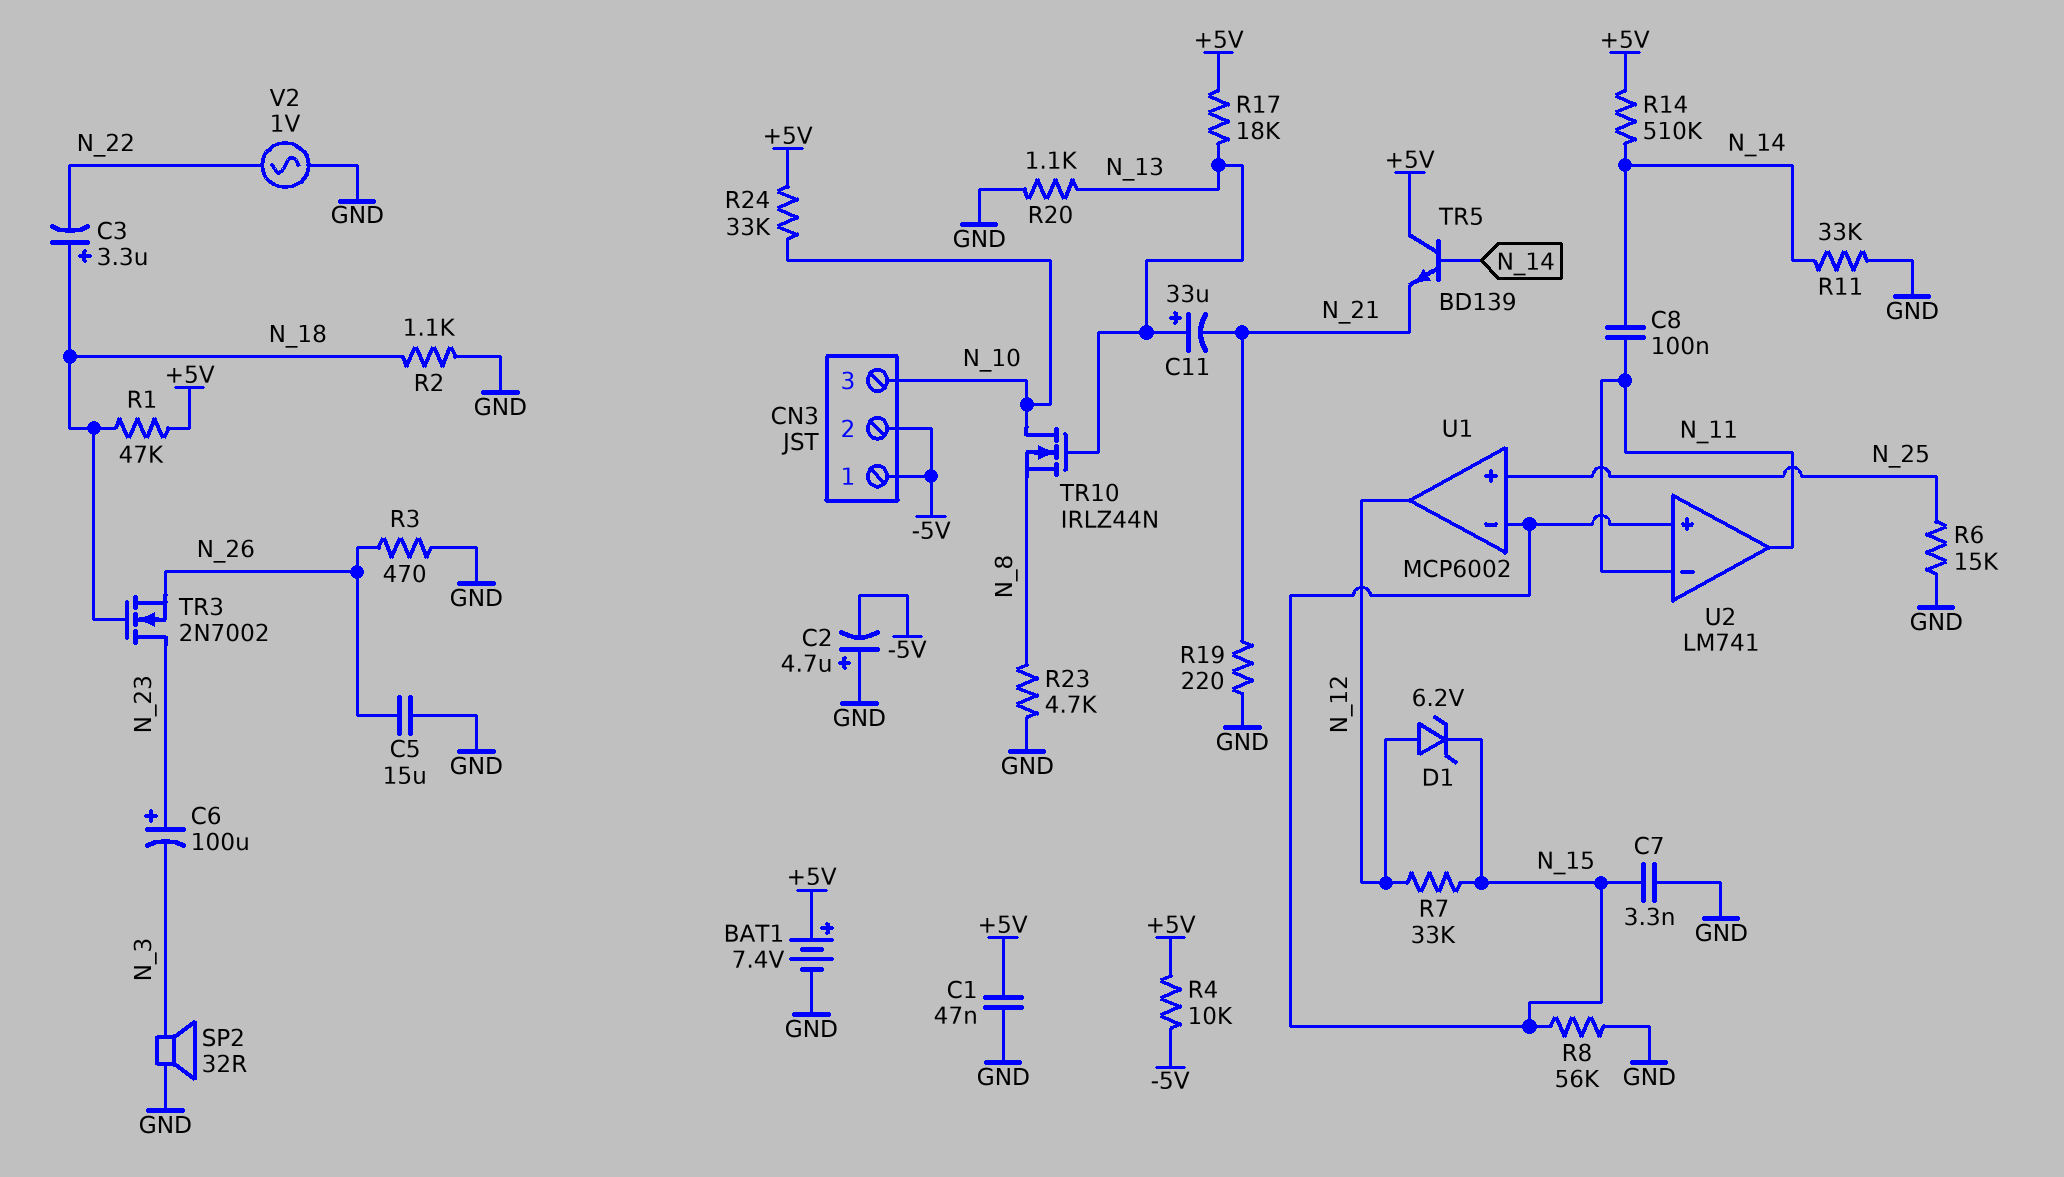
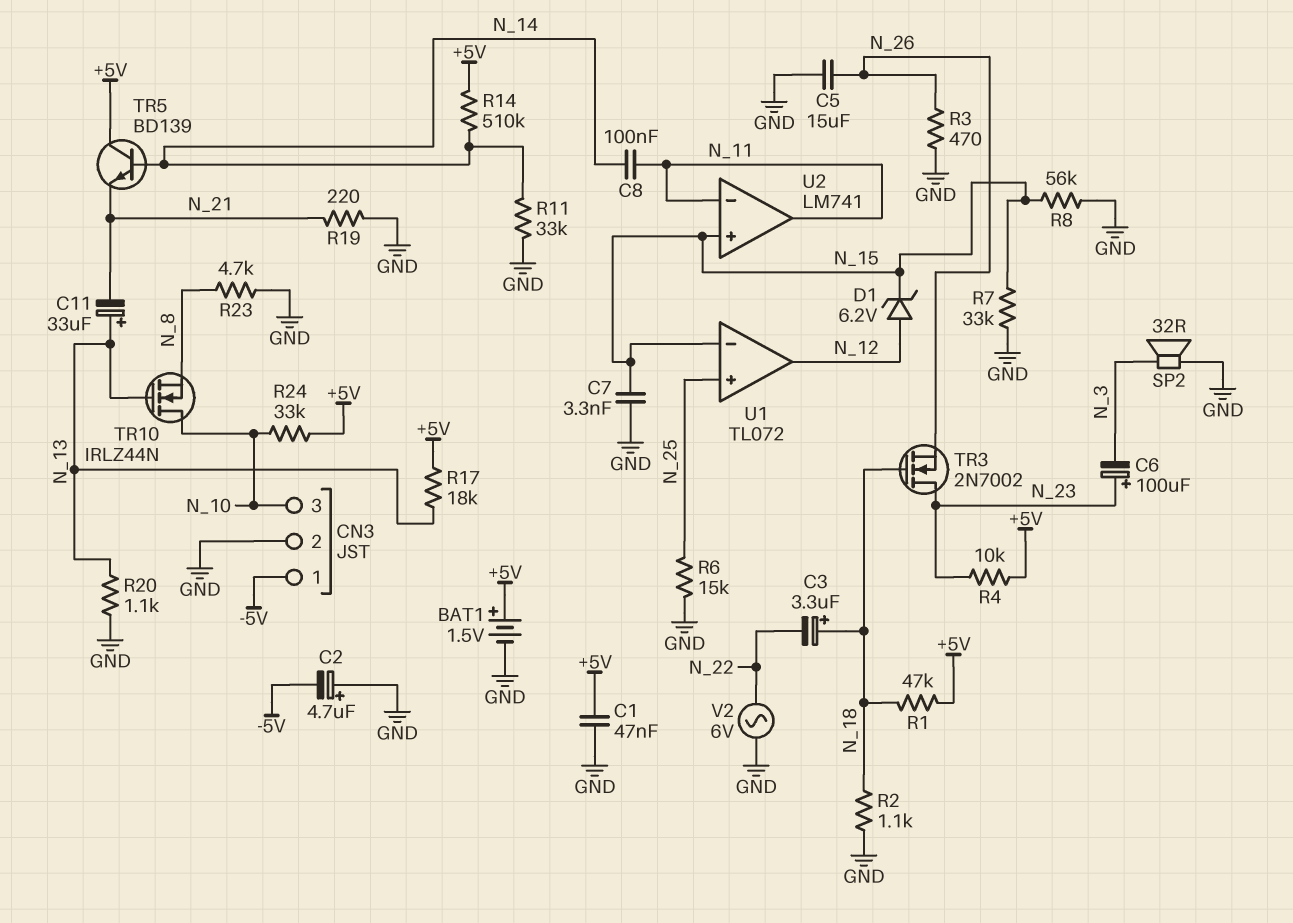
BAT1: 7.4V (plus +5V, minus GND) -> 1.5V (plus +5V, minus GND)
CN3 pin 2: -5V -> GND
R4: 10k (+5V, -5V) -> 10k (+5V, N_23)
R7: 33k (N_12, N_15) -> 33k (GND, N_15)
U1: MCP6002 -> TL072
V2: AC 1V (GND, N_22) -> AC 6V (GND, N_22)

